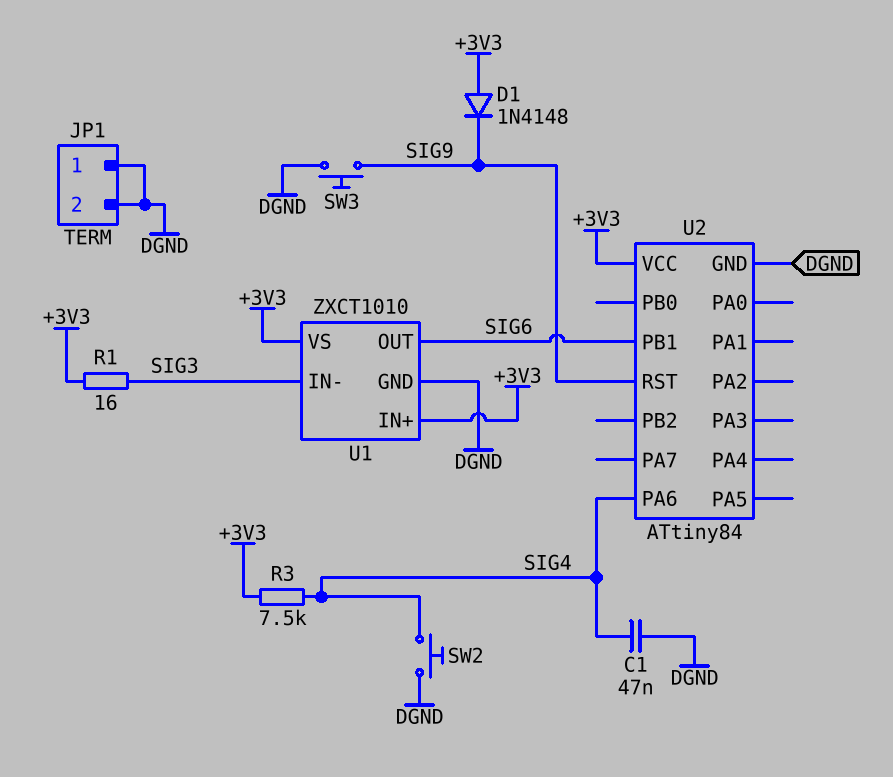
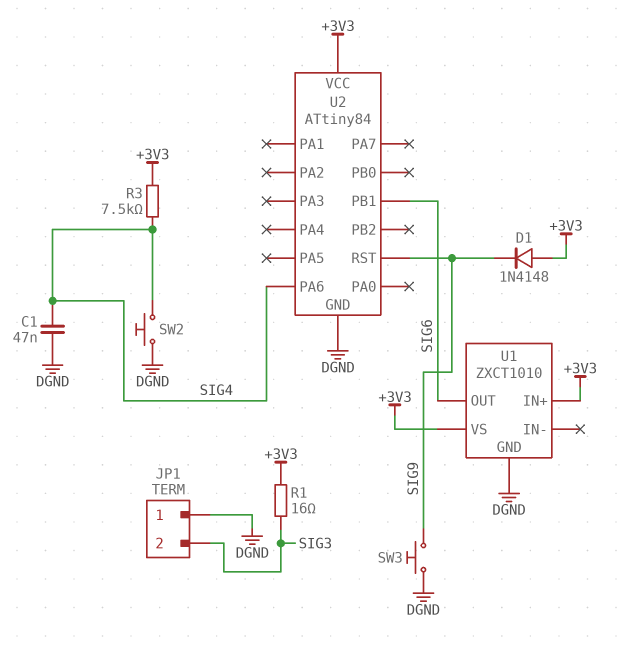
JP1 pin 2: DGND -> SIG3
U1 pin IN-: SIG3 -> none

